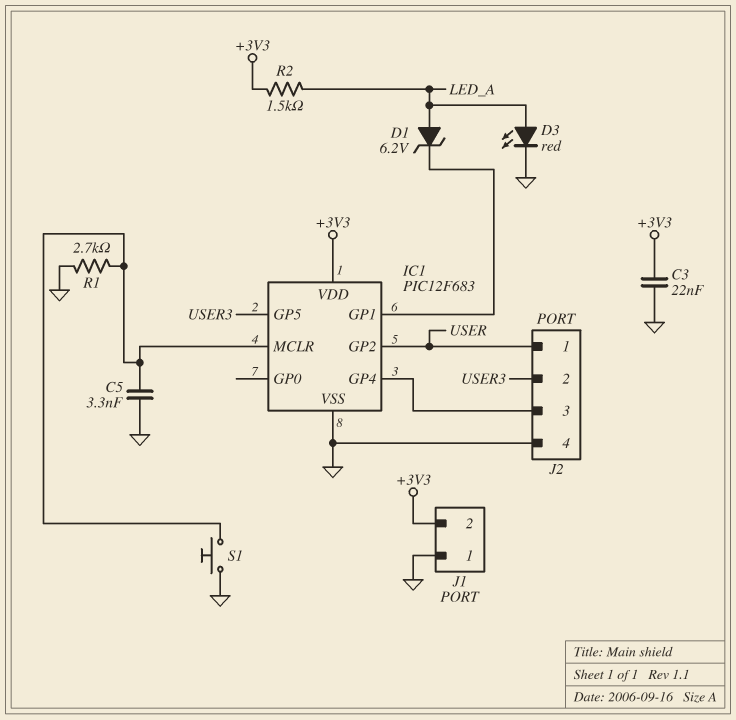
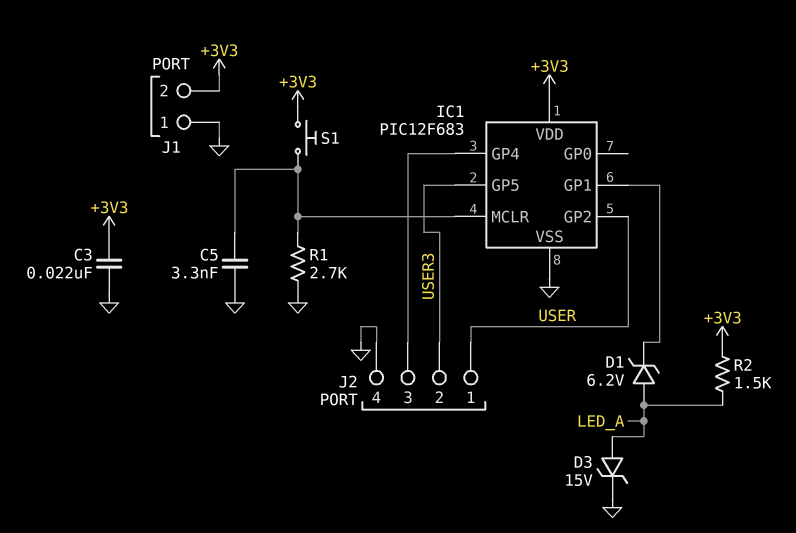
D3: LED red (A LED_A, K GND) -> zener 15V (A LED_A, K GND)
S1: button (GND, IC1/MCLR) -> button (+3V3, IC1/MCLR)

